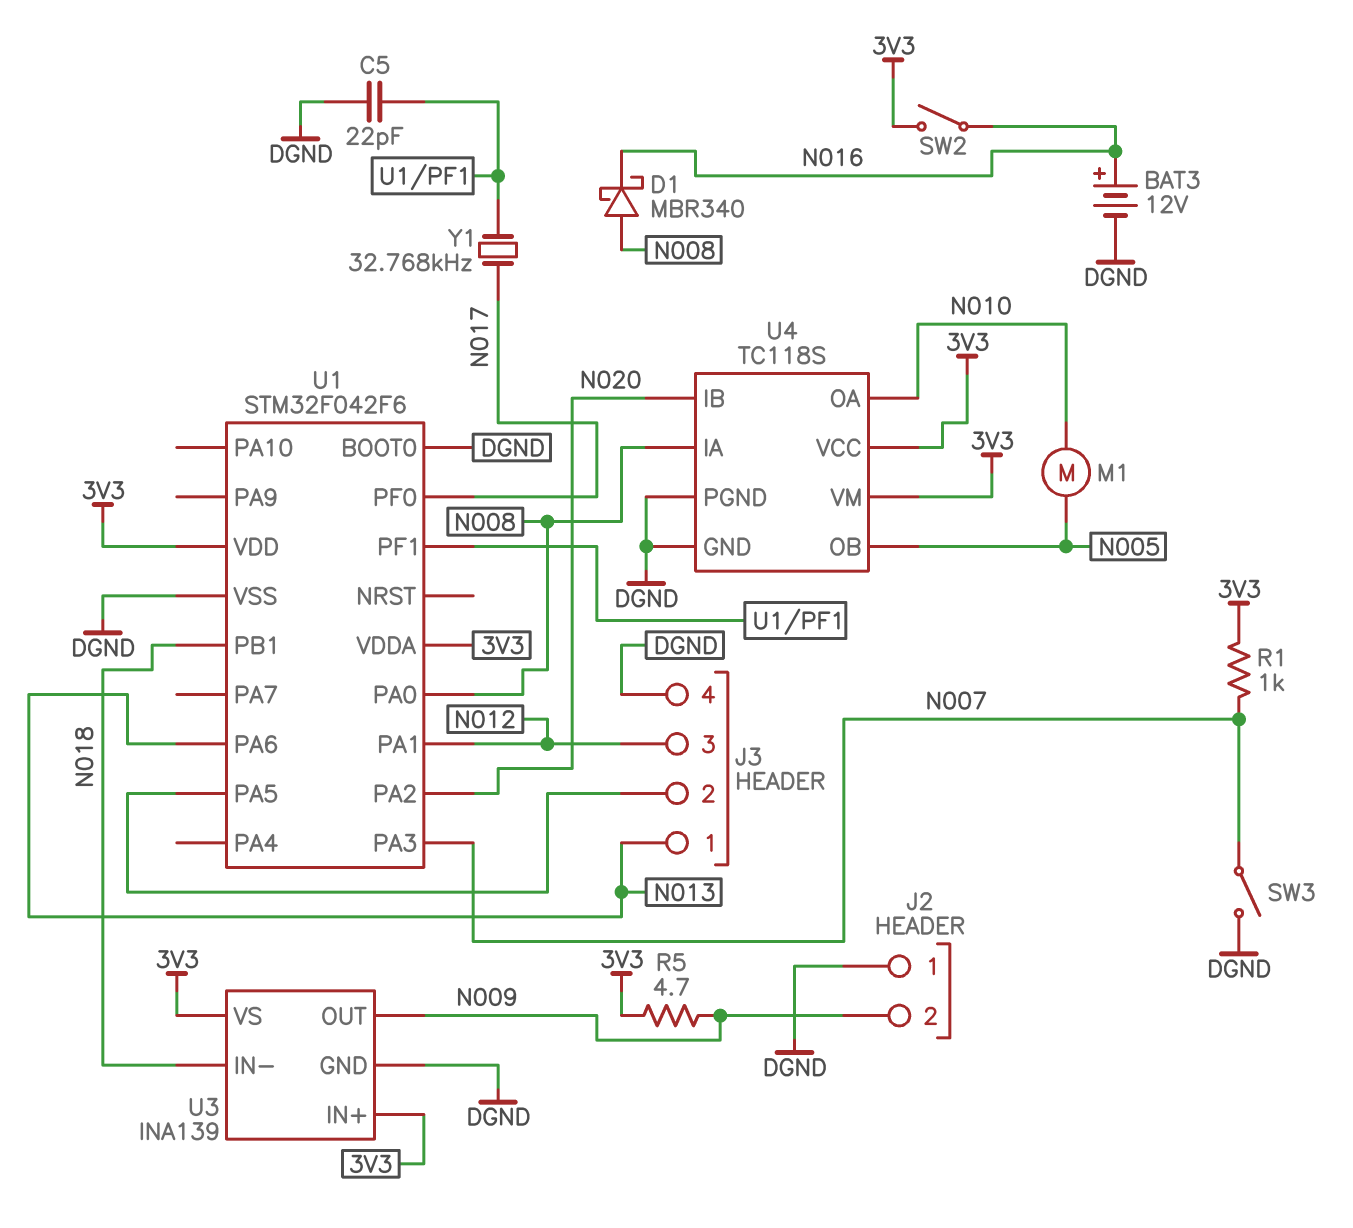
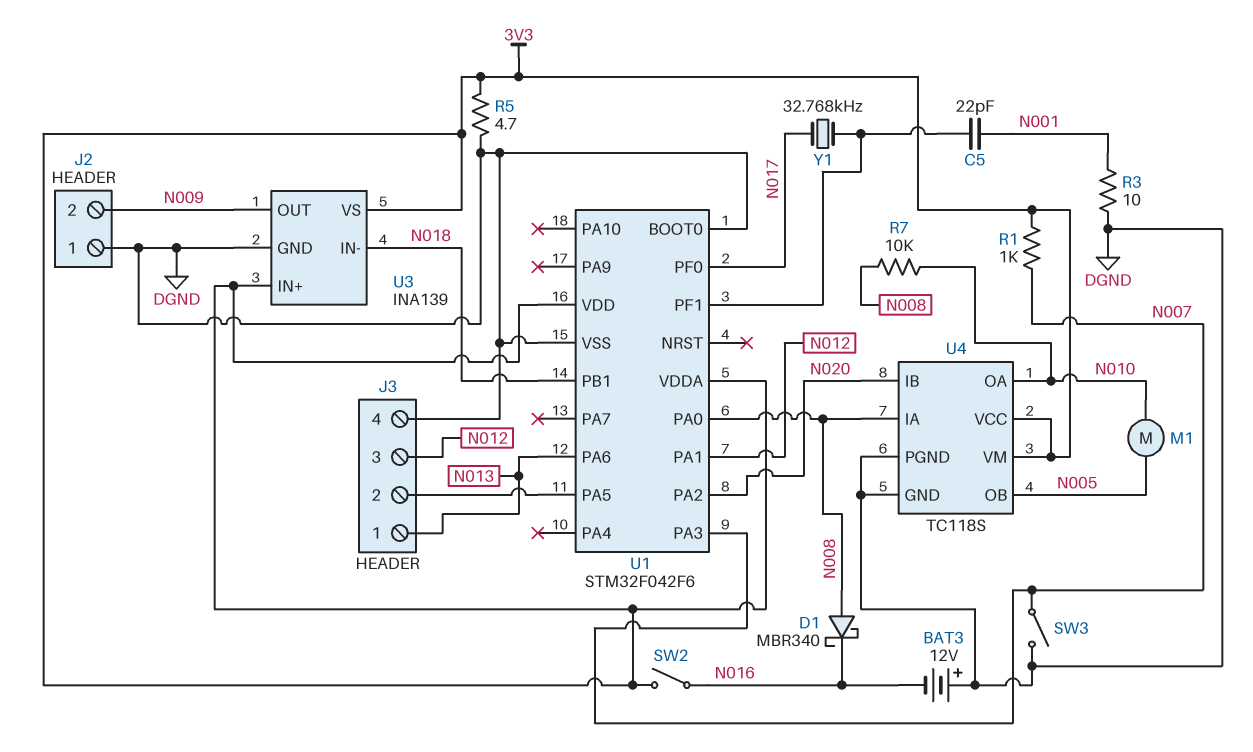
BAT3: 12V (plus N016, minus DGND) -> 12V (plus DGND, minus N016)
C5: 22pF (DGND, U1/PF1) -> 22pF (N001, U1/PF1)
R3: none -> 10 (DGND, N001)
R5: 4.7 (3V3, N009) -> 4.7 (3V3, DGND)
R7: none -> 10k (N008, N010)

